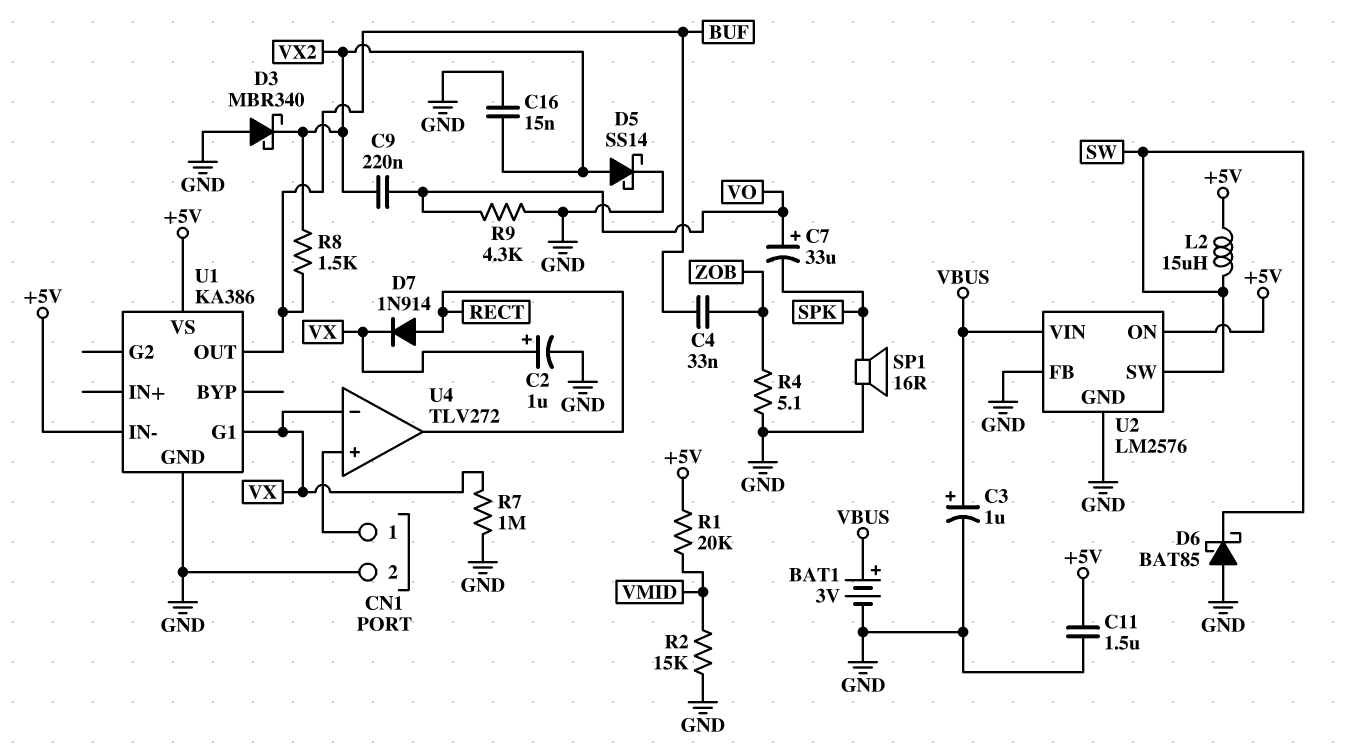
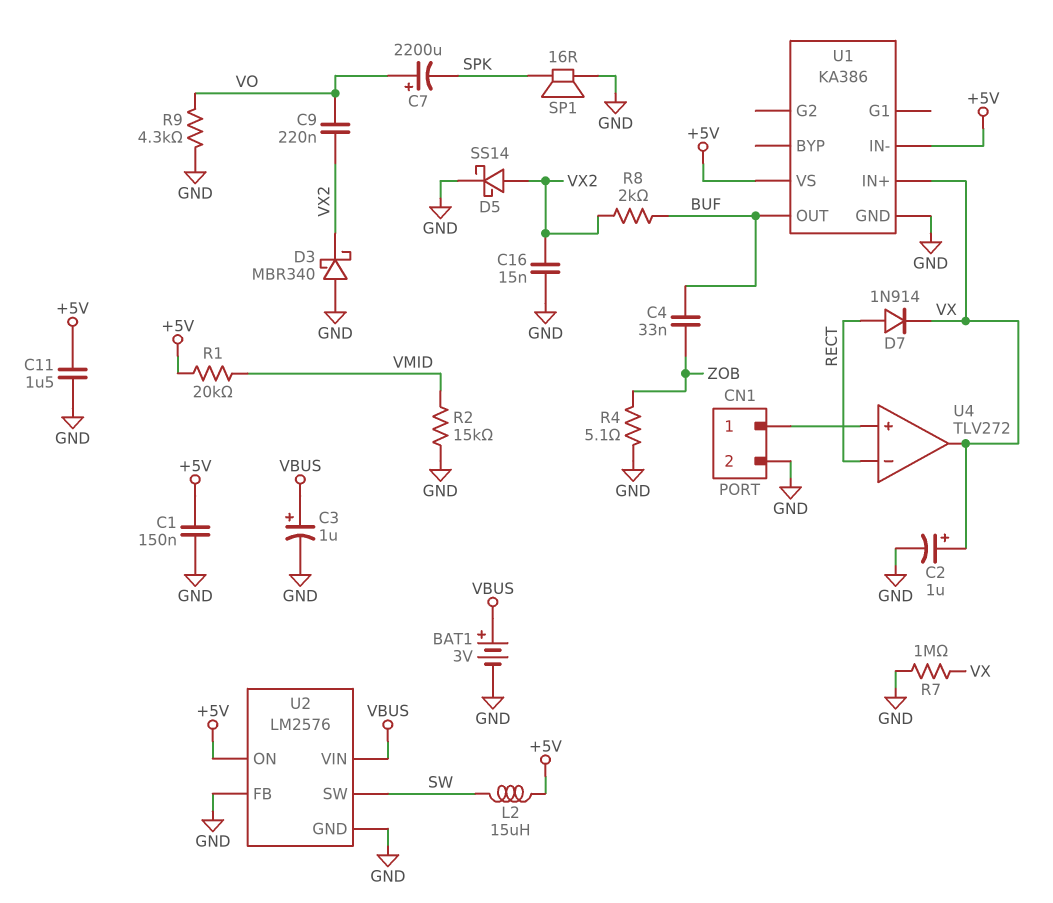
C1: none -> 150nF (+5V, GND)
C7: 33uF (plus VO, minus SPK) -> 2200uF (plus VO, minus SPK)
D6: schottky BAT85 (A GND, K SW) -> none
R8: 1.5k (BUF, VX2) -> 2k (BUF, VX2)
U1 pin G1: VX -> none
U1 pin IN+: none -> VX
U4 pin in-: VX -> RECT
U4 pin out: RECT -> VX

